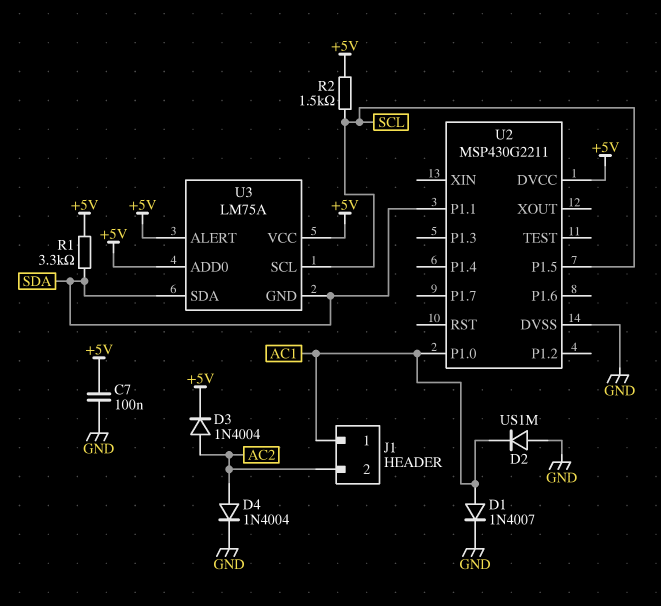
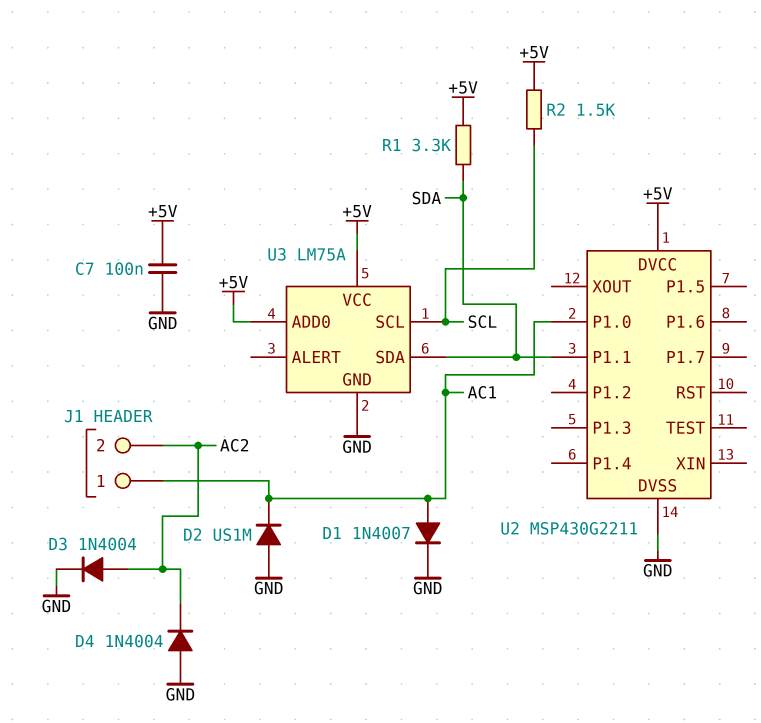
D3: diode 1N4004 (A AC2, K +5V) -> diode 1N4004 (A AC2, K GND)
D4: diode 1N4004 (A AC2, K GND) -> diode 1N4004 (A GND, K AC2)
U2 pin P1.5: SCL -> none
U3 pin ALERT: +5V -> none
U3 pin GND: SDA -> GND

